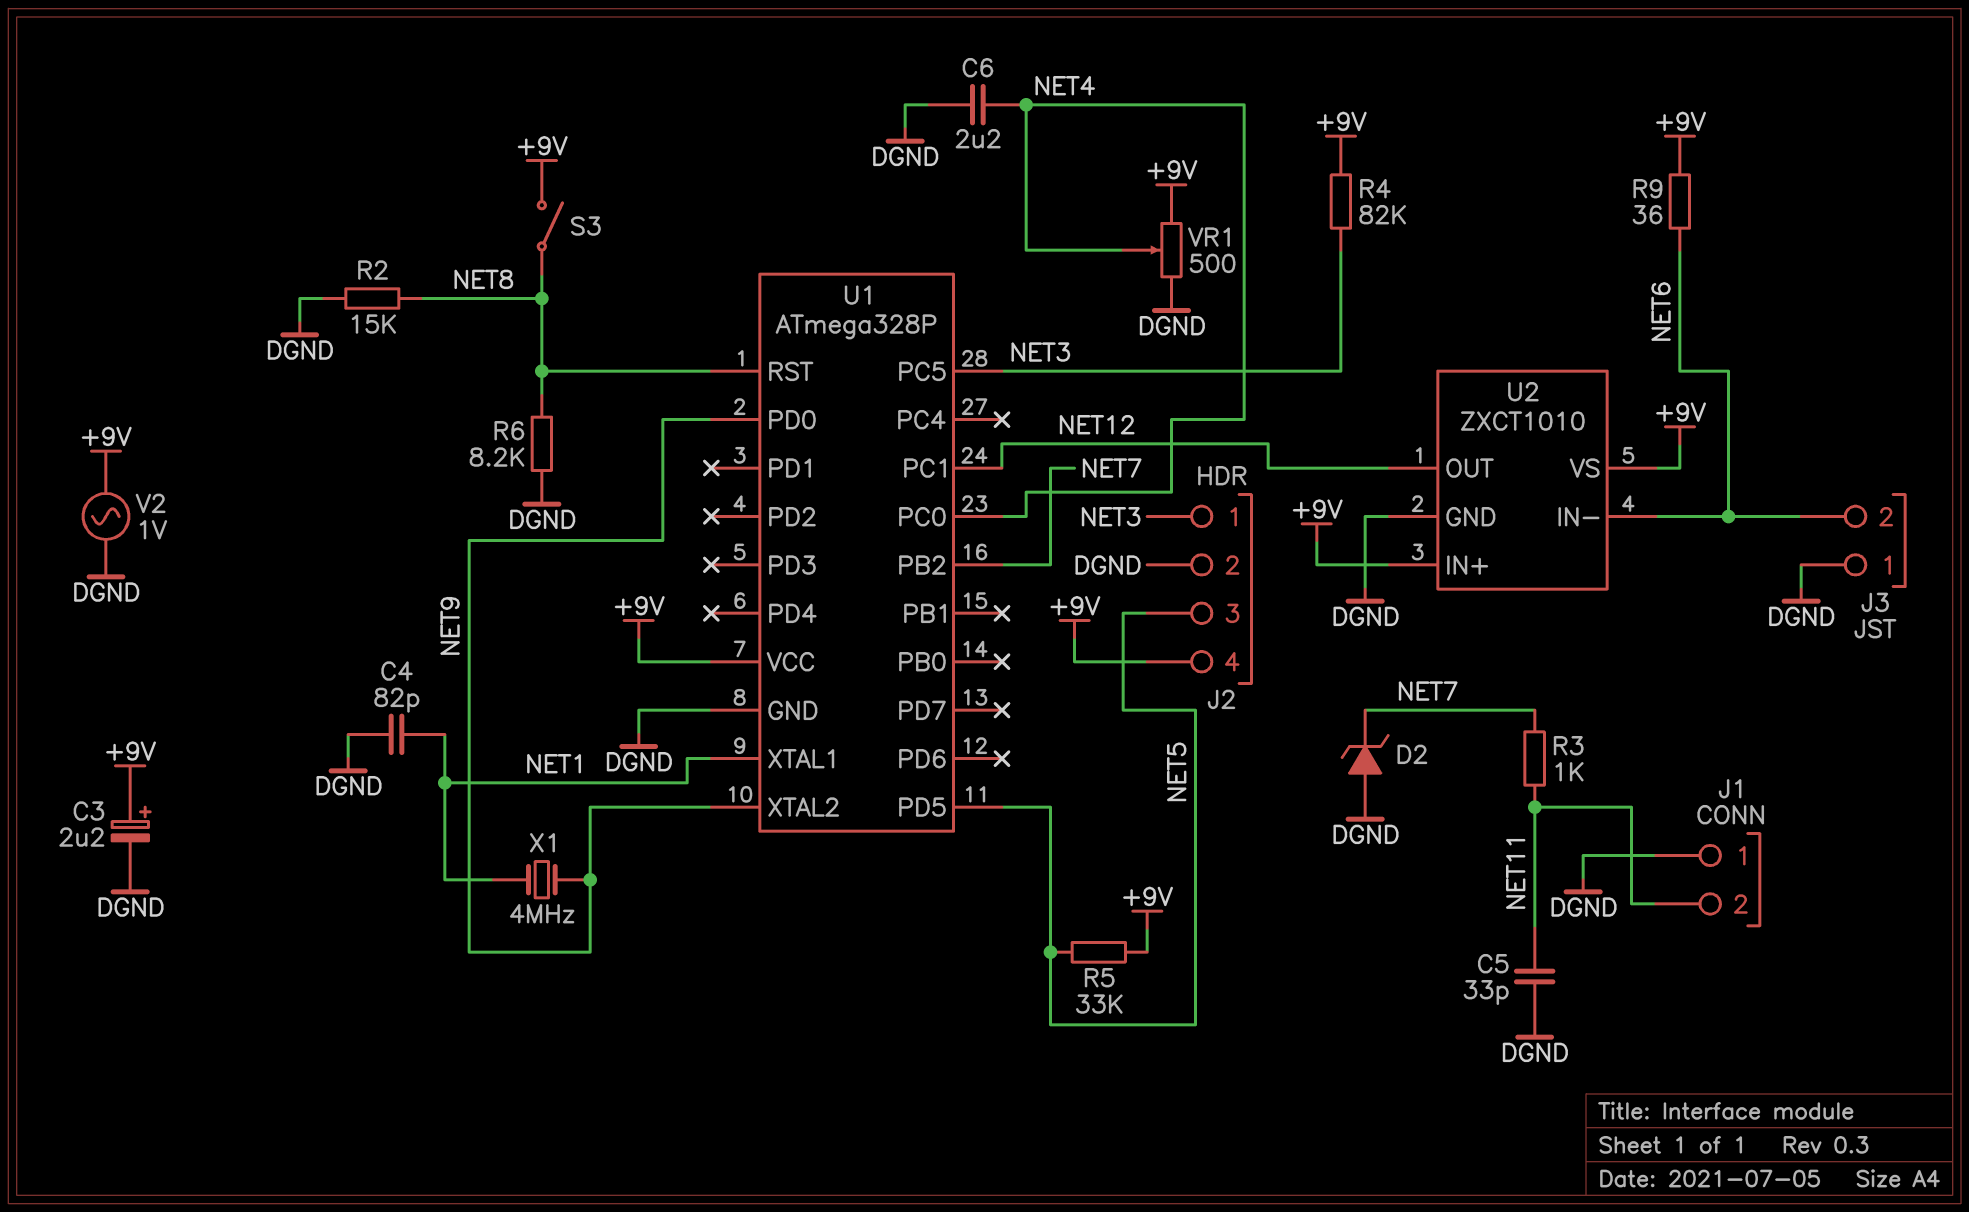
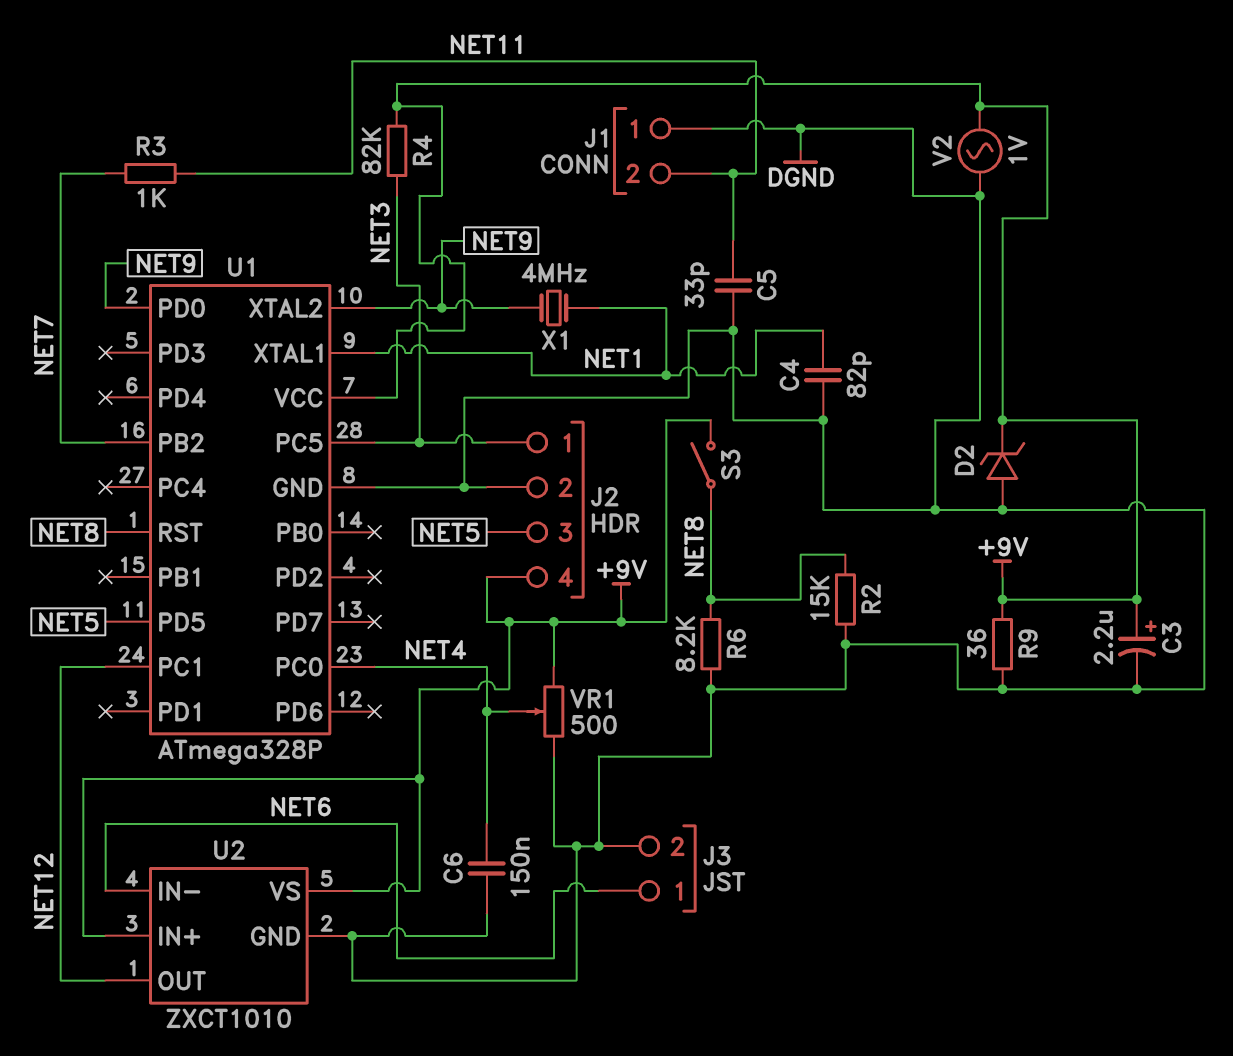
C6: 2.2uF (DGND, NET4) -> 150nF (DGND, NET4)
D2: zener (A DGND, K NET7) -> zener (A DGND, K +9V)
J3 pin 1: DGND -> NET6
J3 pin 2: NET6 -> DGND
R5: 33k (+9V, NET5) -> none
R9: 36 (+9V, NET6) -> 36 (+9V, DGND)

